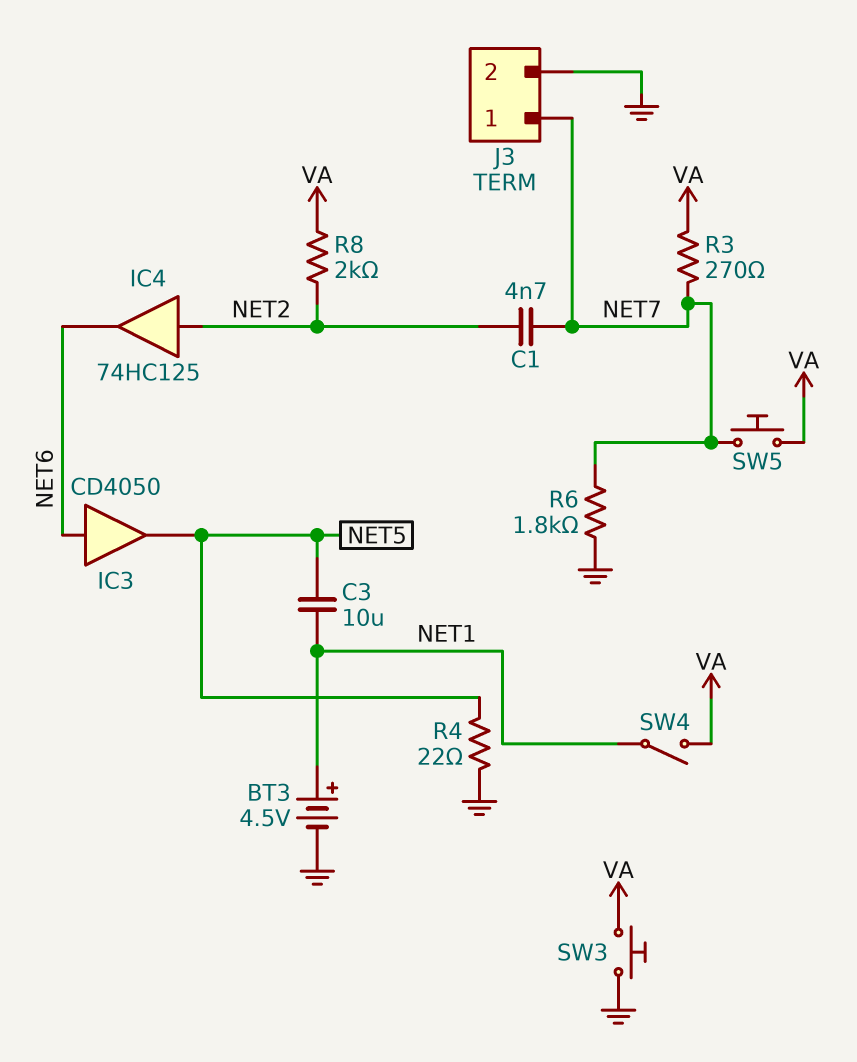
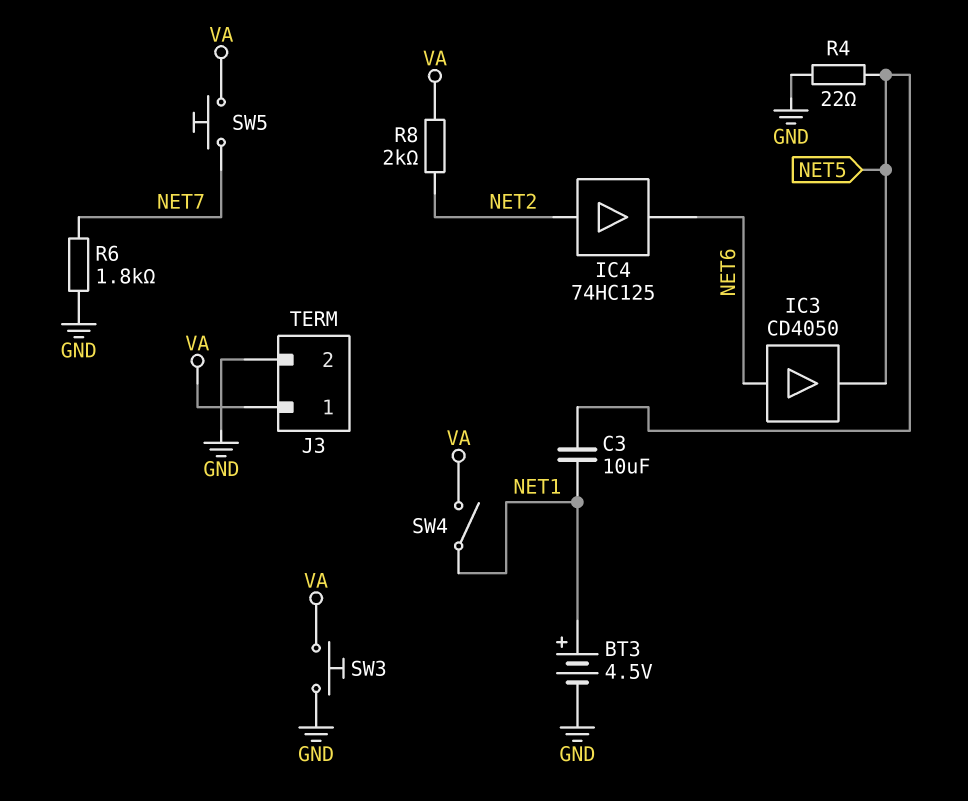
C1: 4.7nF (NET2, NET7) -> none
J3 pin 1: NET7 -> VA
R3: 270 (NET7, VA) -> none

